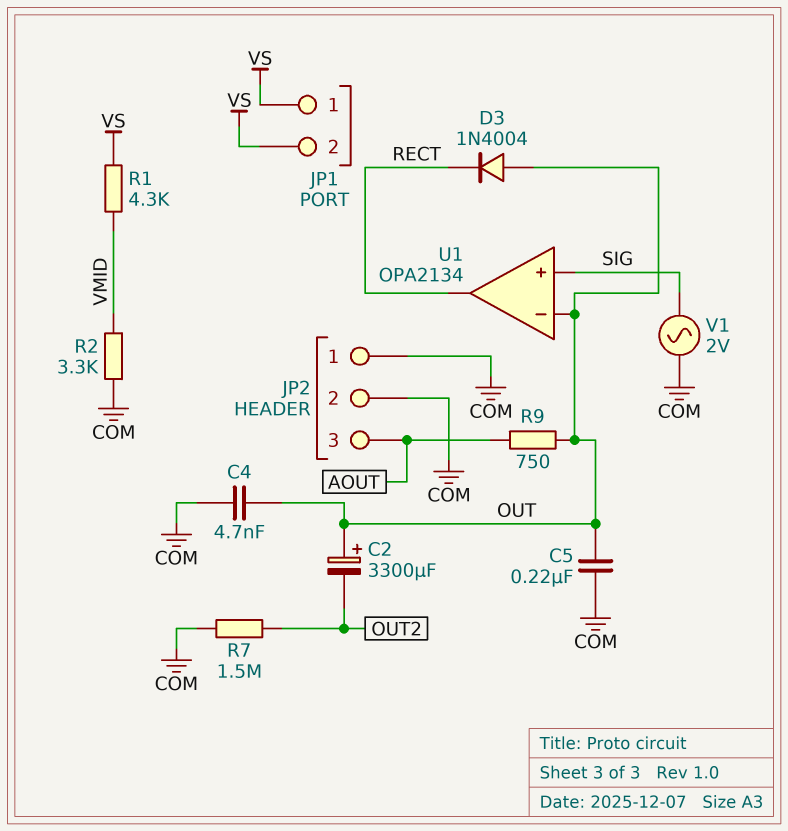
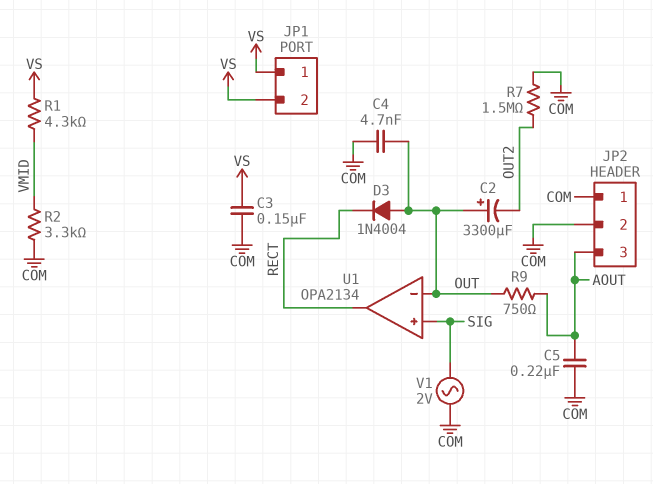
C3: none -> 150nF (COM, VS)
C5: 220nF (COM, OUT) -> 220nF (AOUT, COM)

